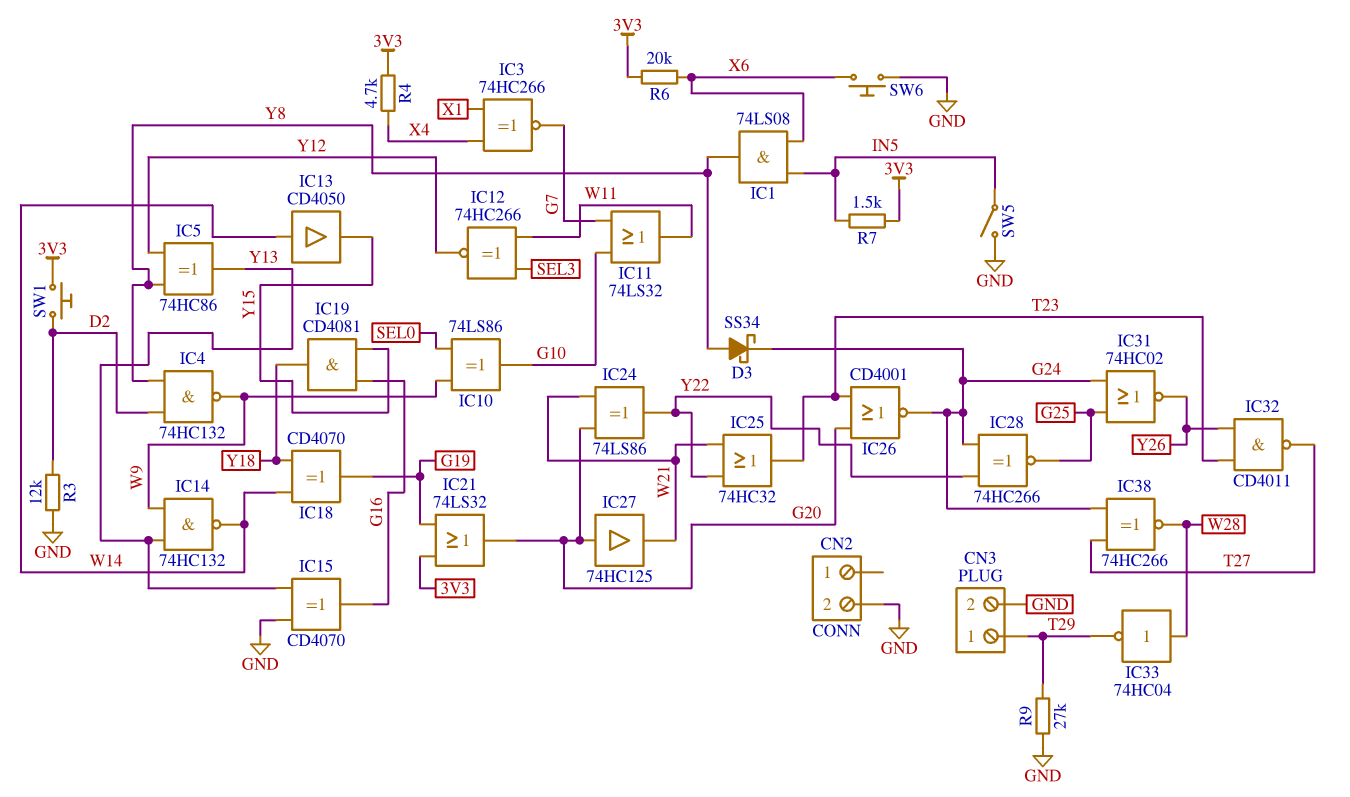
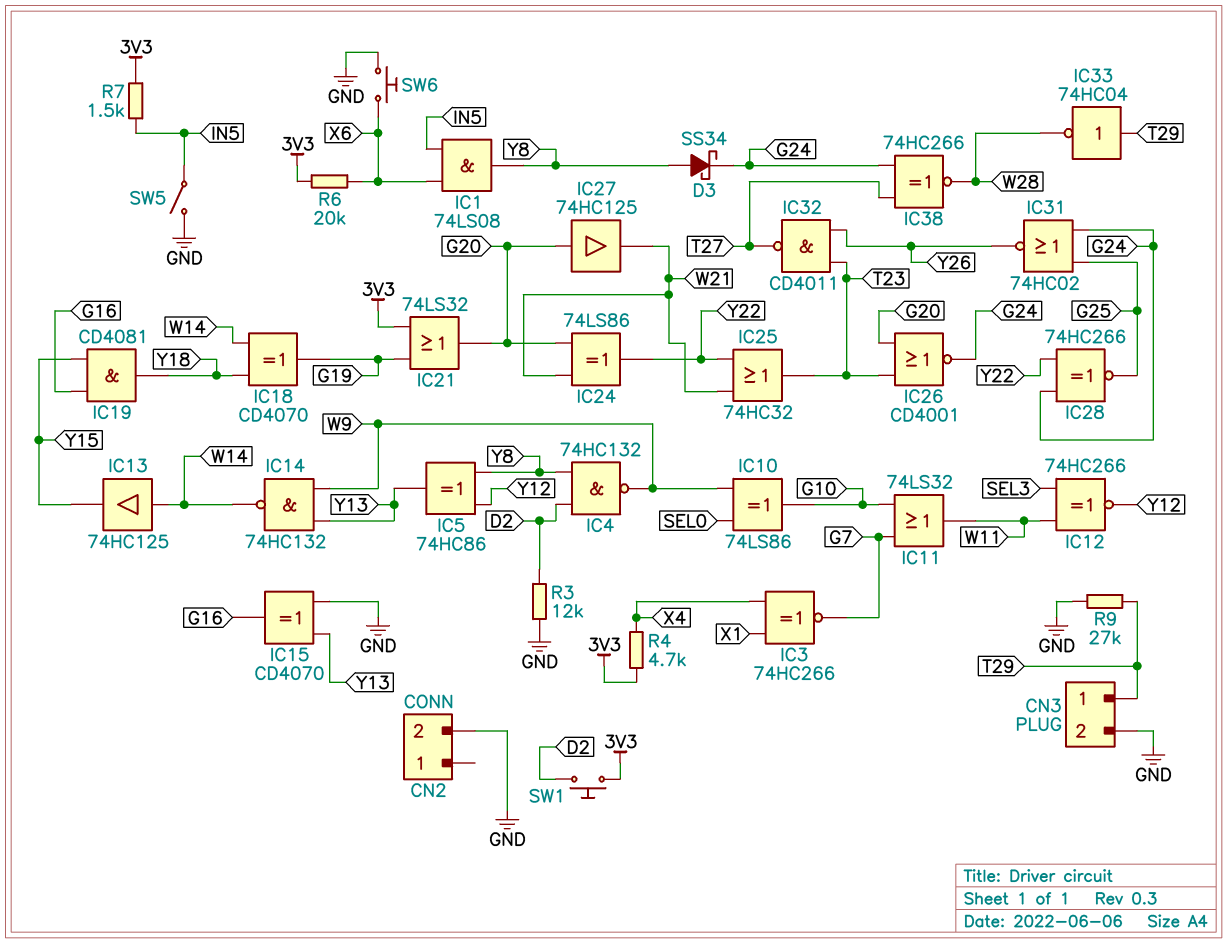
IC13: buffer CD4050 (in W14, out Y15) -> buffer 74HC125 (in W14, out Y15)
IC33: NOT 74HC04 (in W28, out T29) -> NOT 74HC04 (in T29, out W28)

